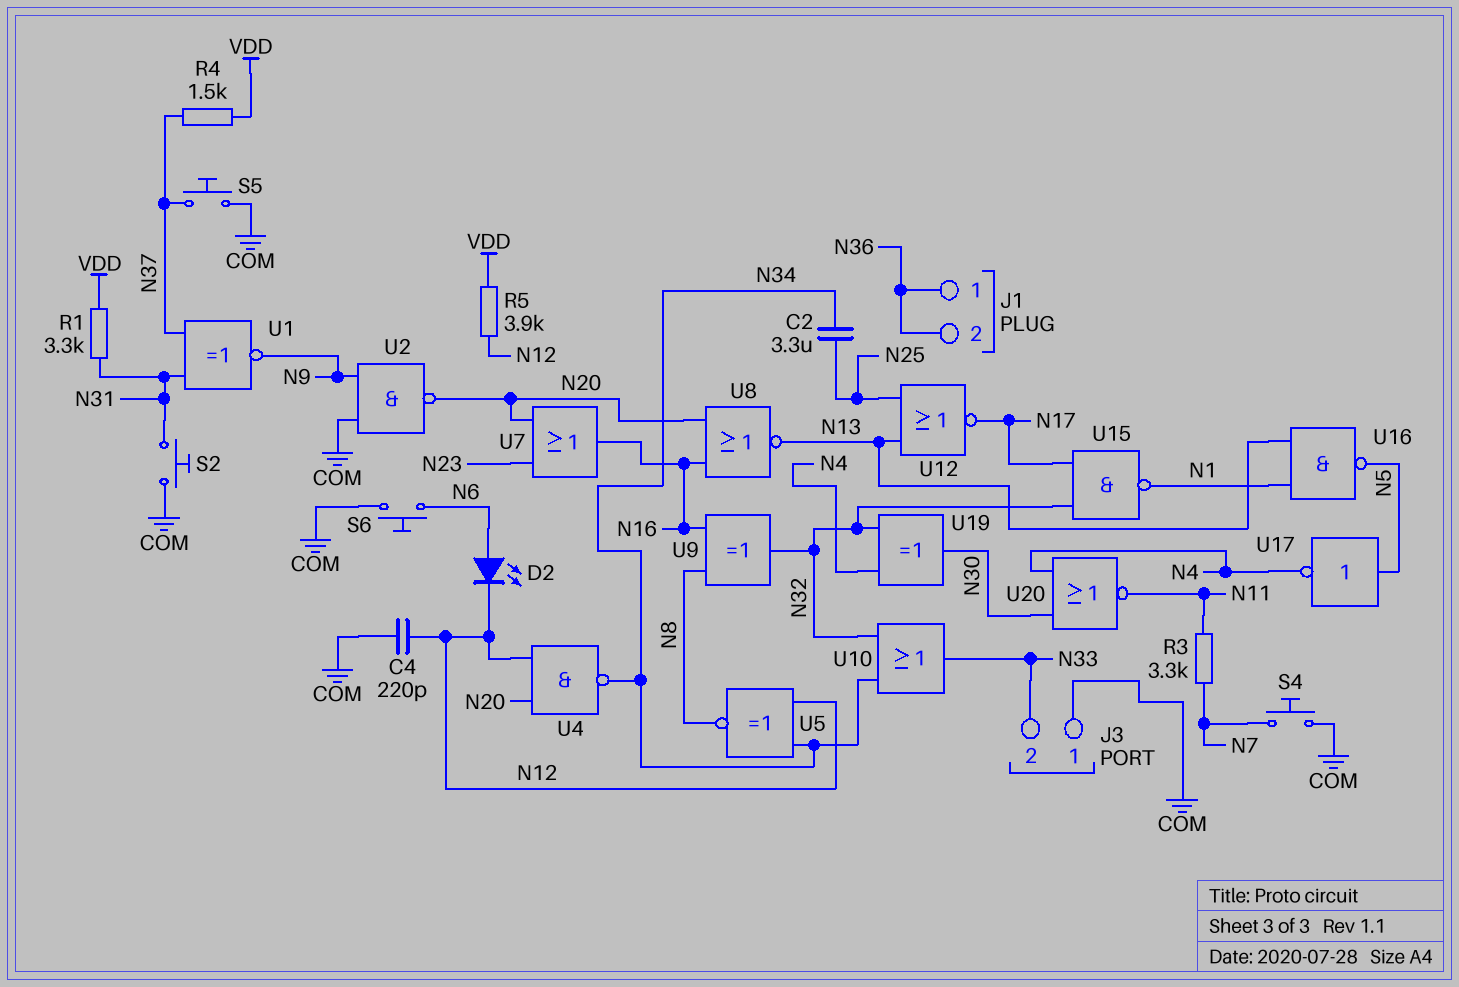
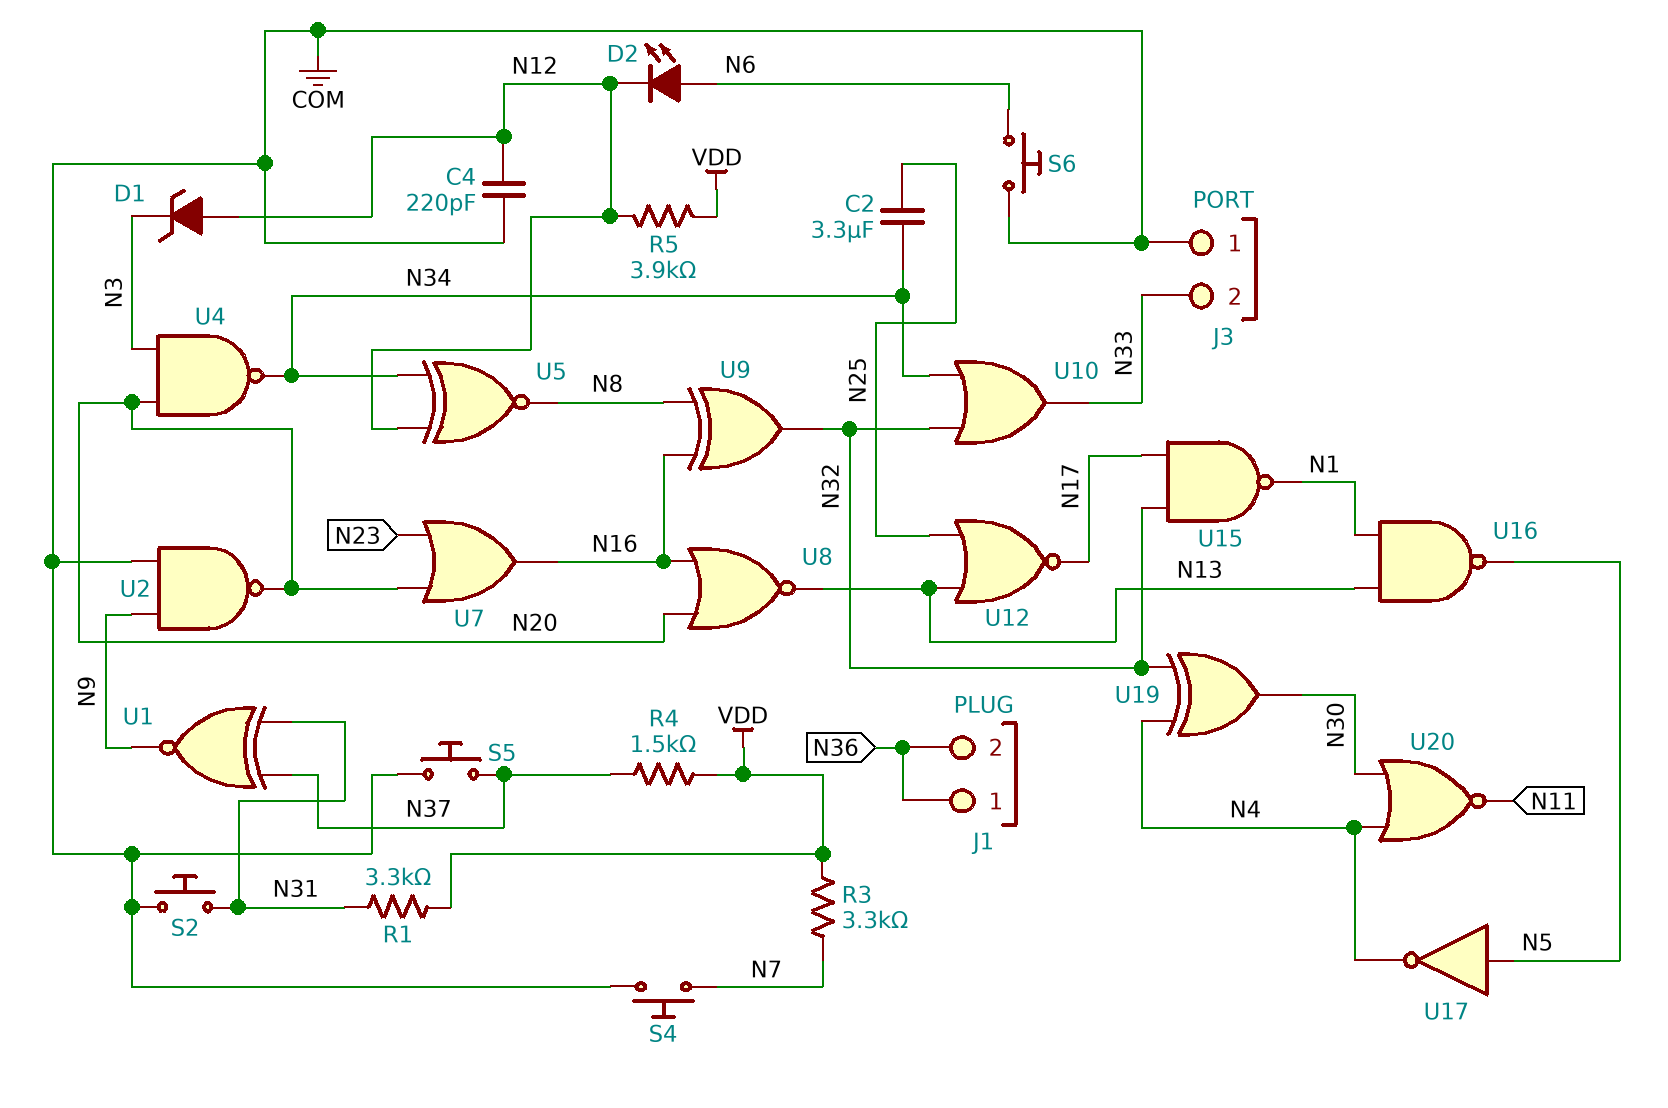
D1: none -> zener (A N12, K N3)
R3: 3.3k (N7, N11) -> 3.3k (N7, VDD)
U4: NAND (in N12, in N20, out N34) -> NAND (in N3, in N20, out N34)

